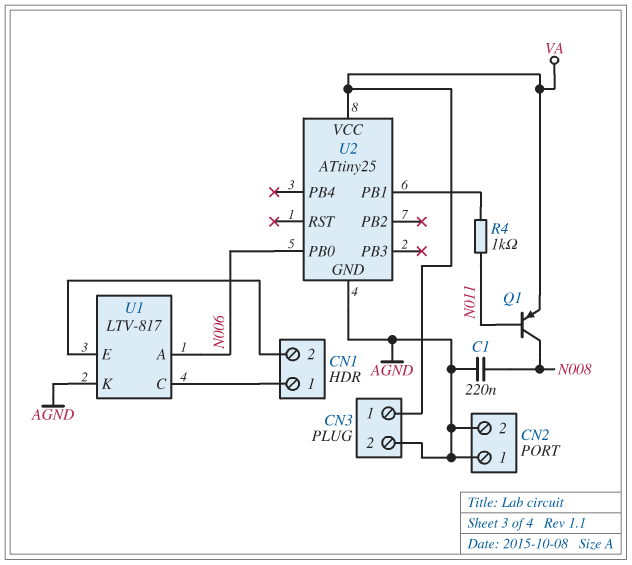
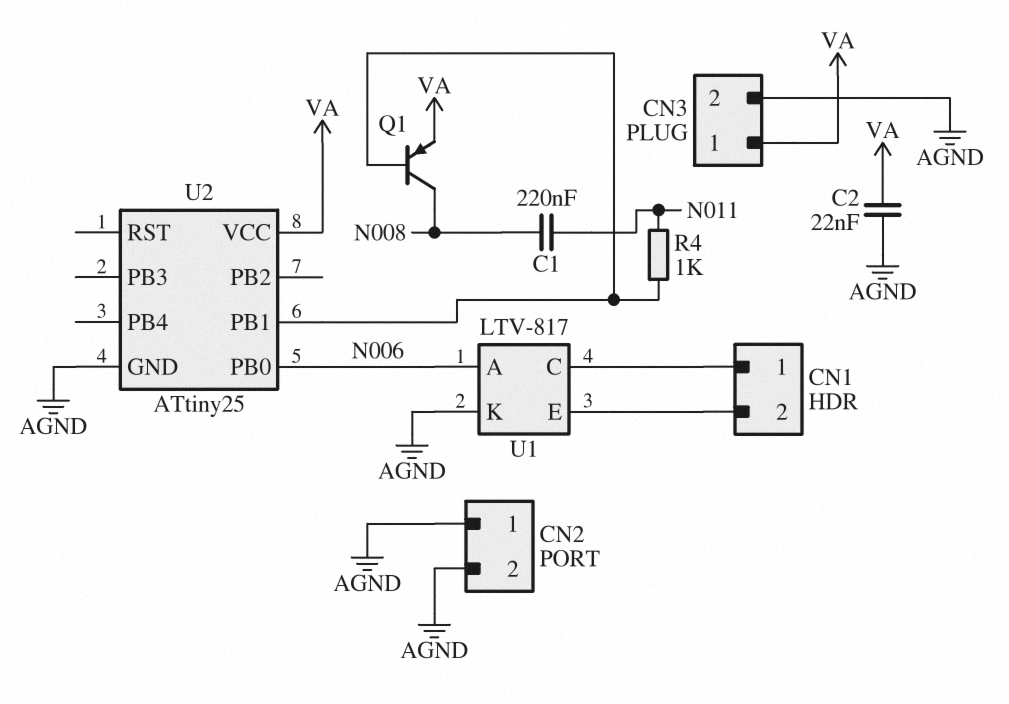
C1: 220nF (AGND, N008) -> 220nF (N008, N011)
C2: none -> 22nF (AGND, VA)
Q1: PNP (B N011, C N008, E VA) -> PNP (B U2/PB1, C N008, E VA)

